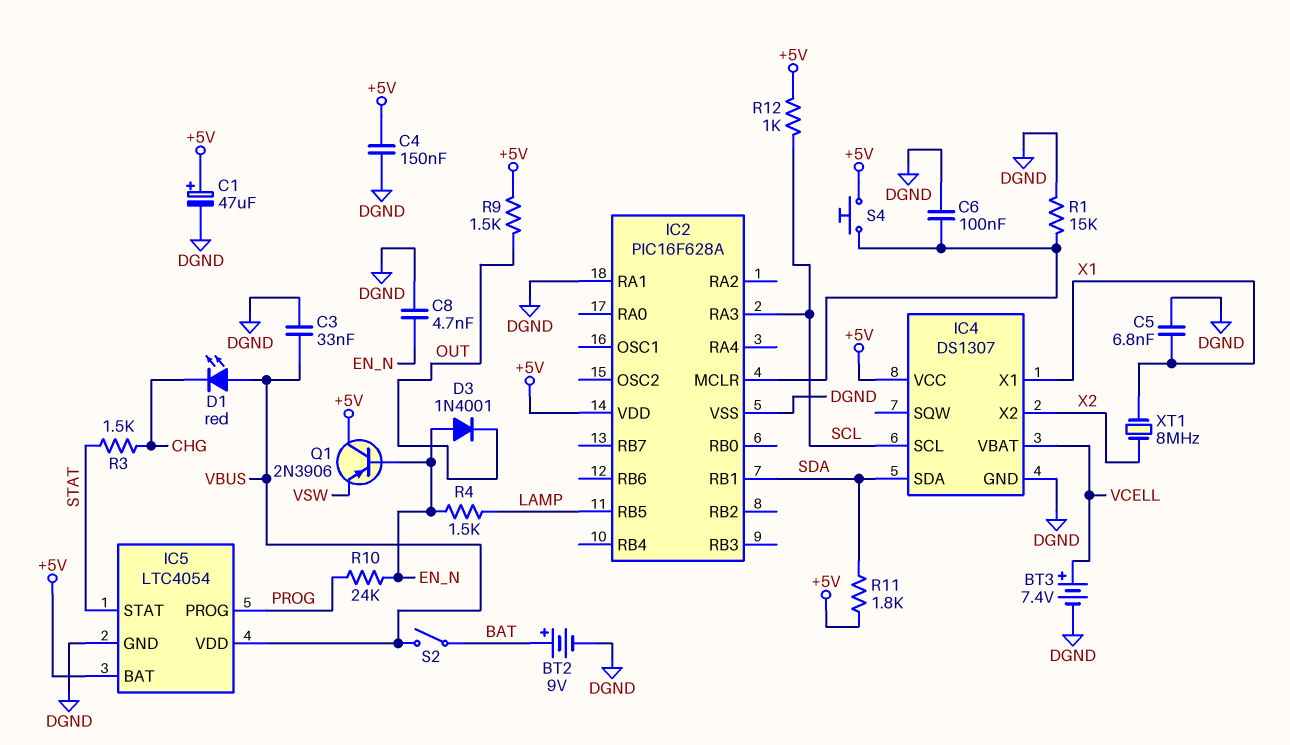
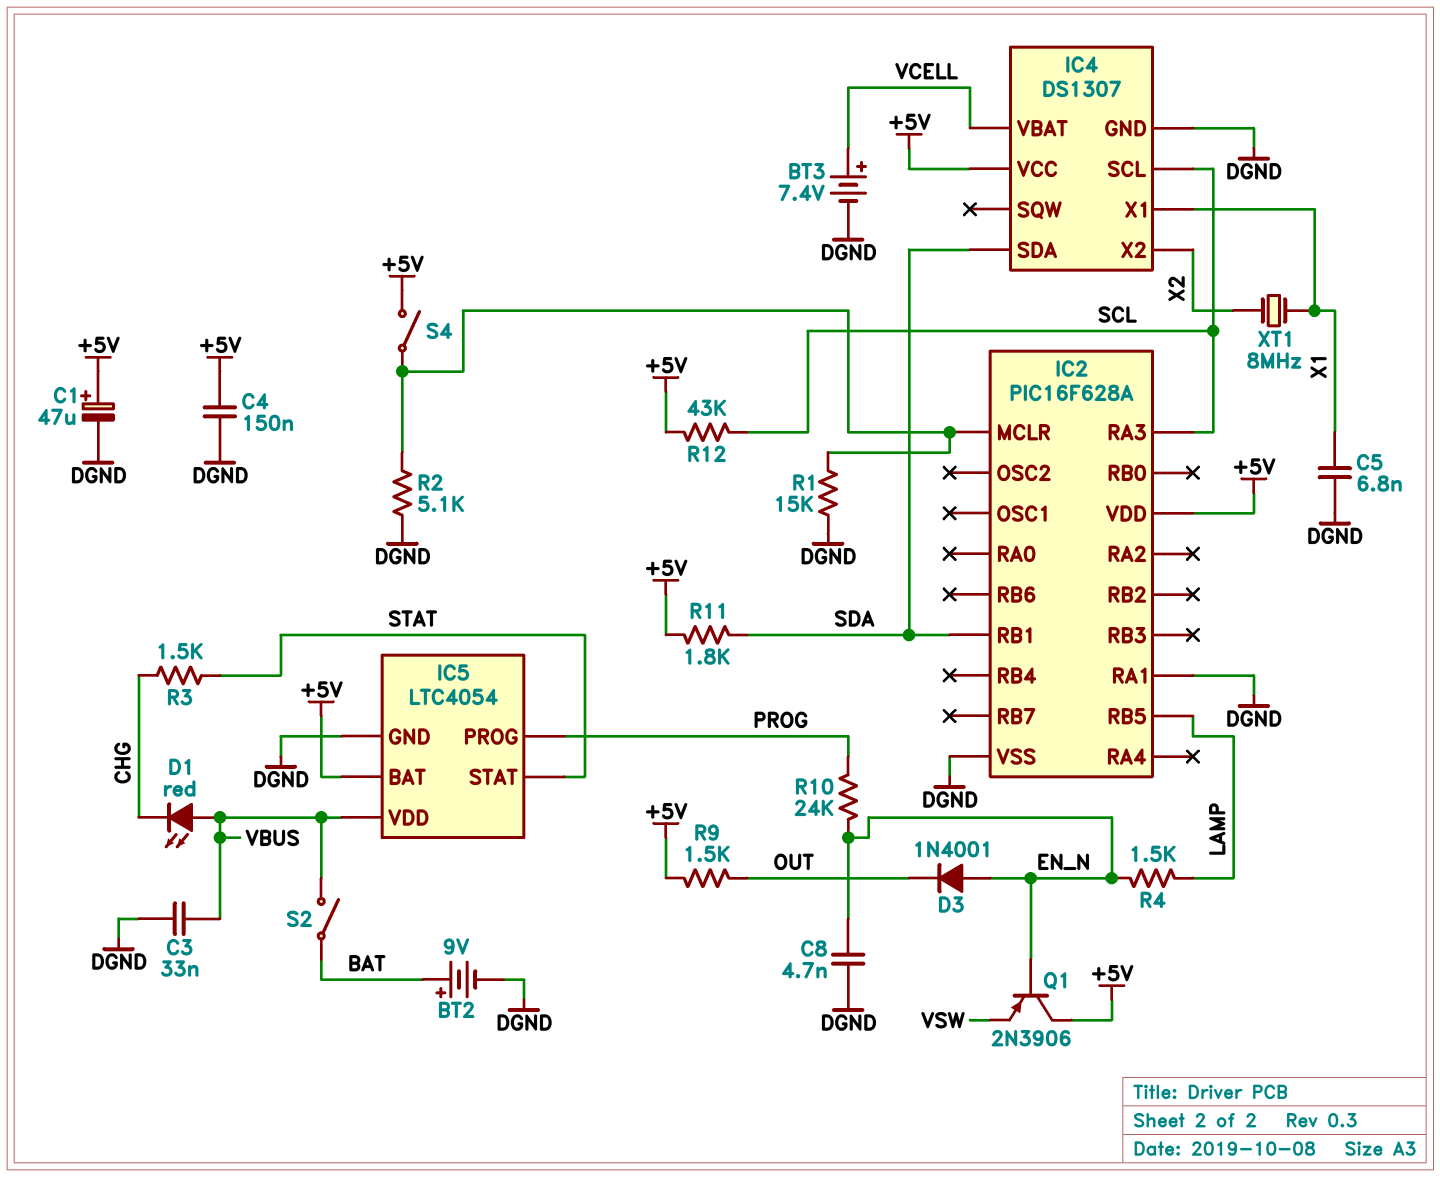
C6: 100nF (DGND, IC2/MCLR) -> none
R2: none -> 5.1k (DGND, IC2/MCLR)
R12: 1k (+5V, SCL) -> 43k (+5V, SCL)
S4: button (+5V, IC2/MCLR) -> switch (+5V, IC2/MCLR)

